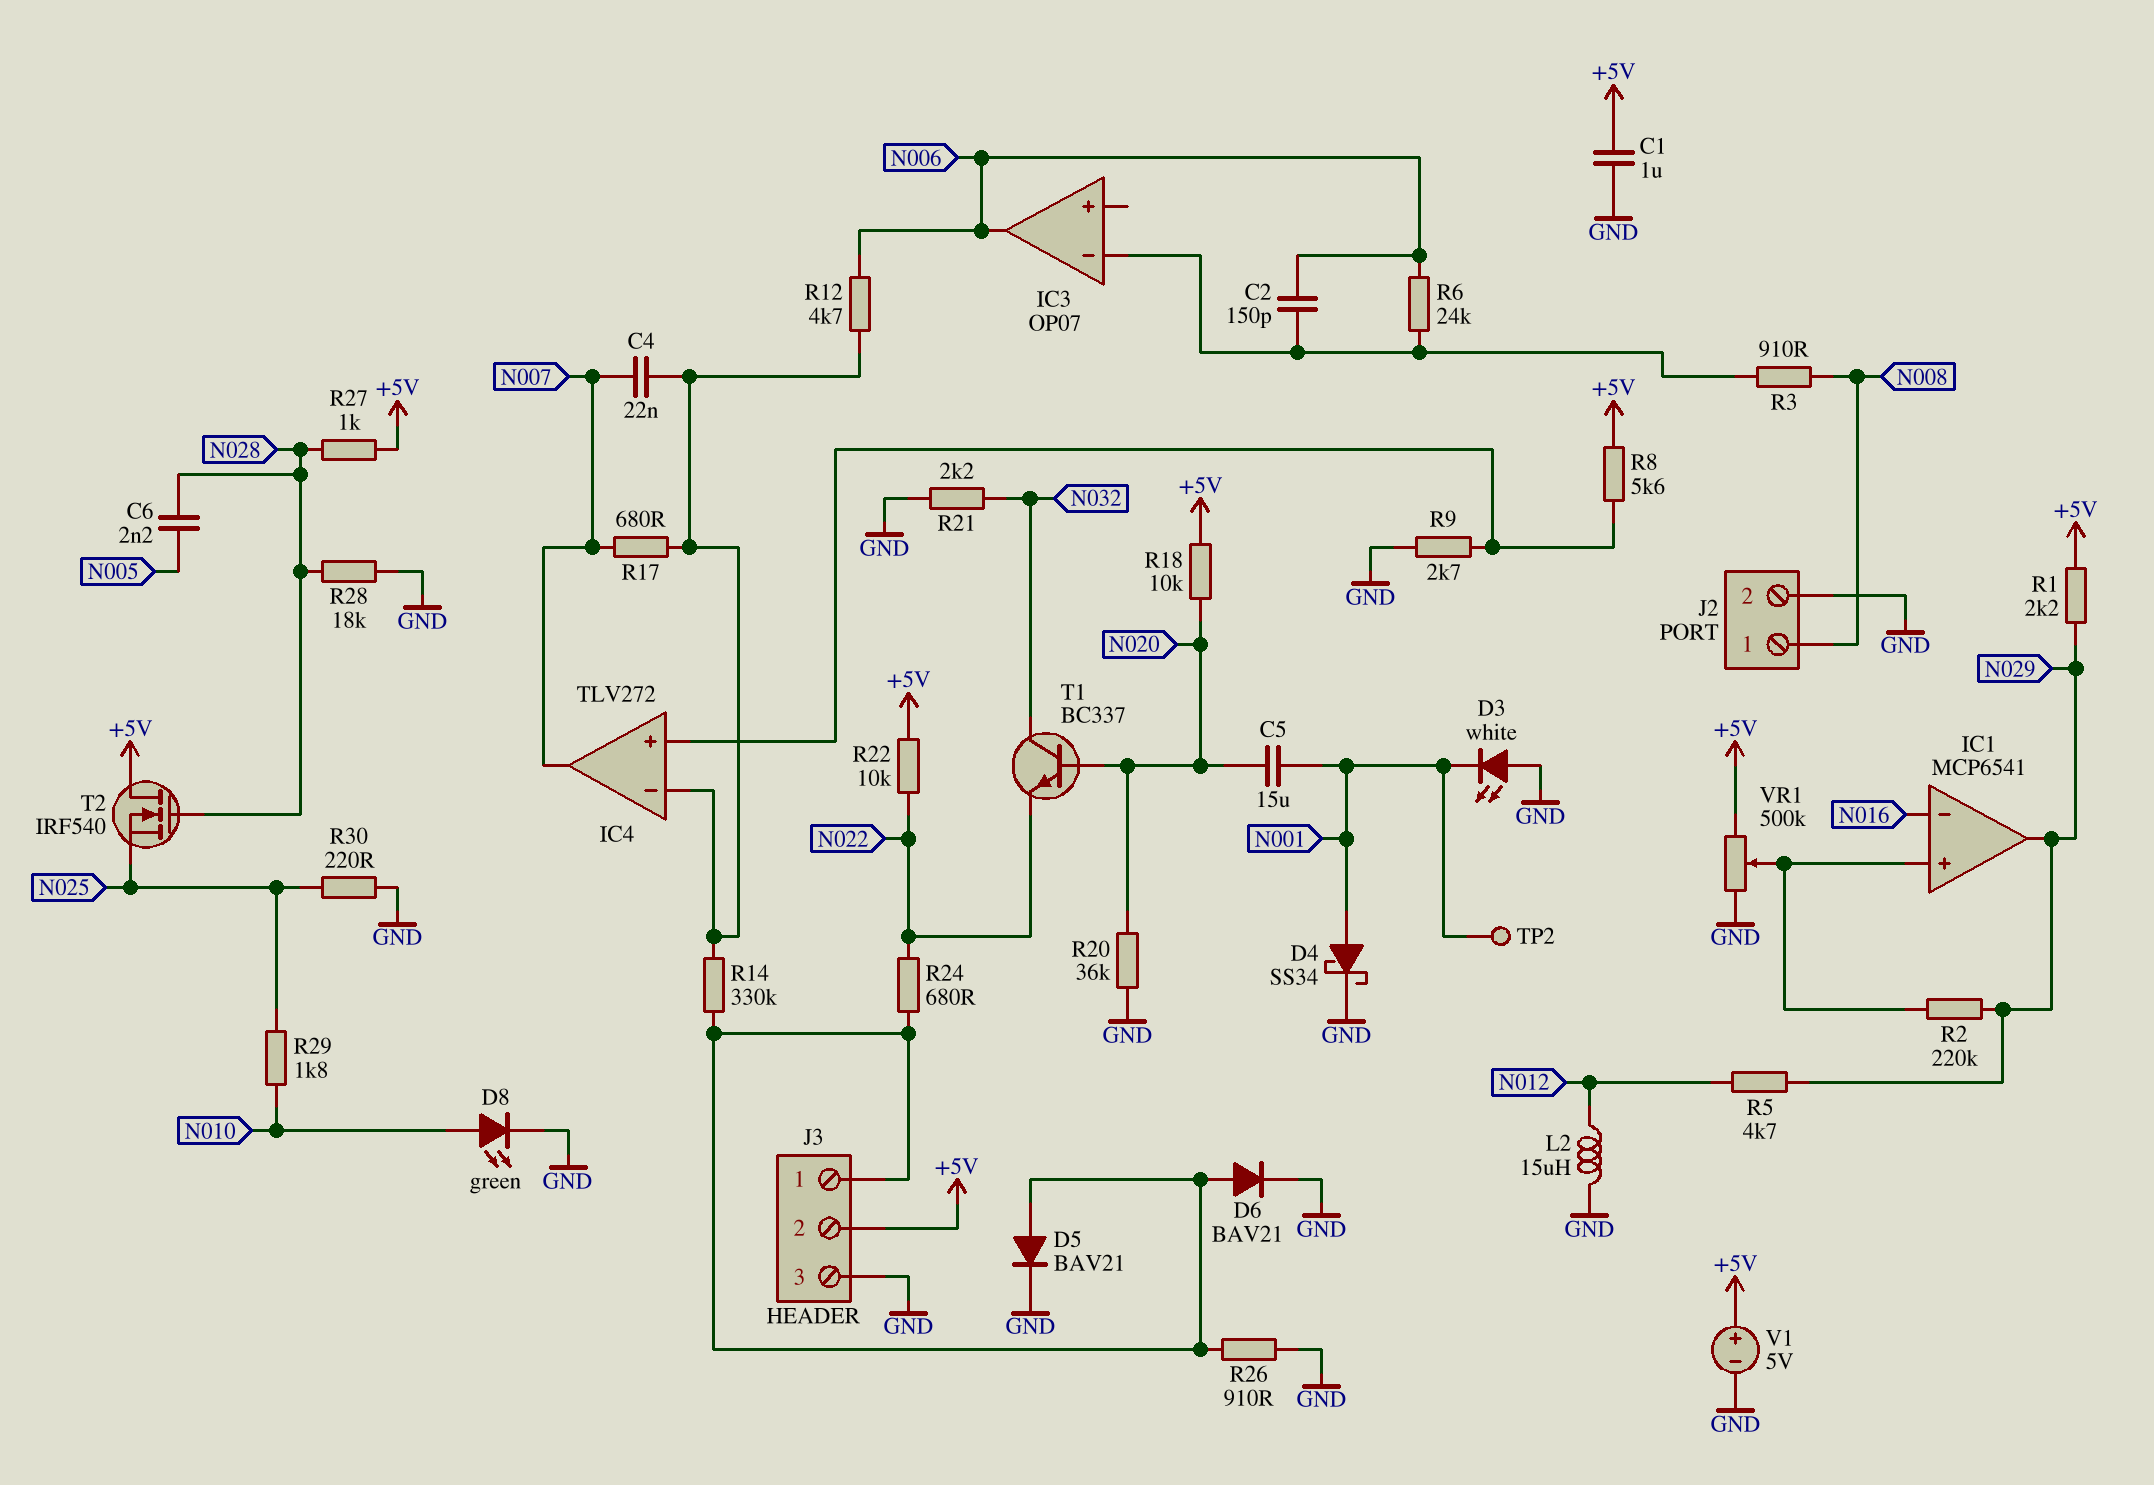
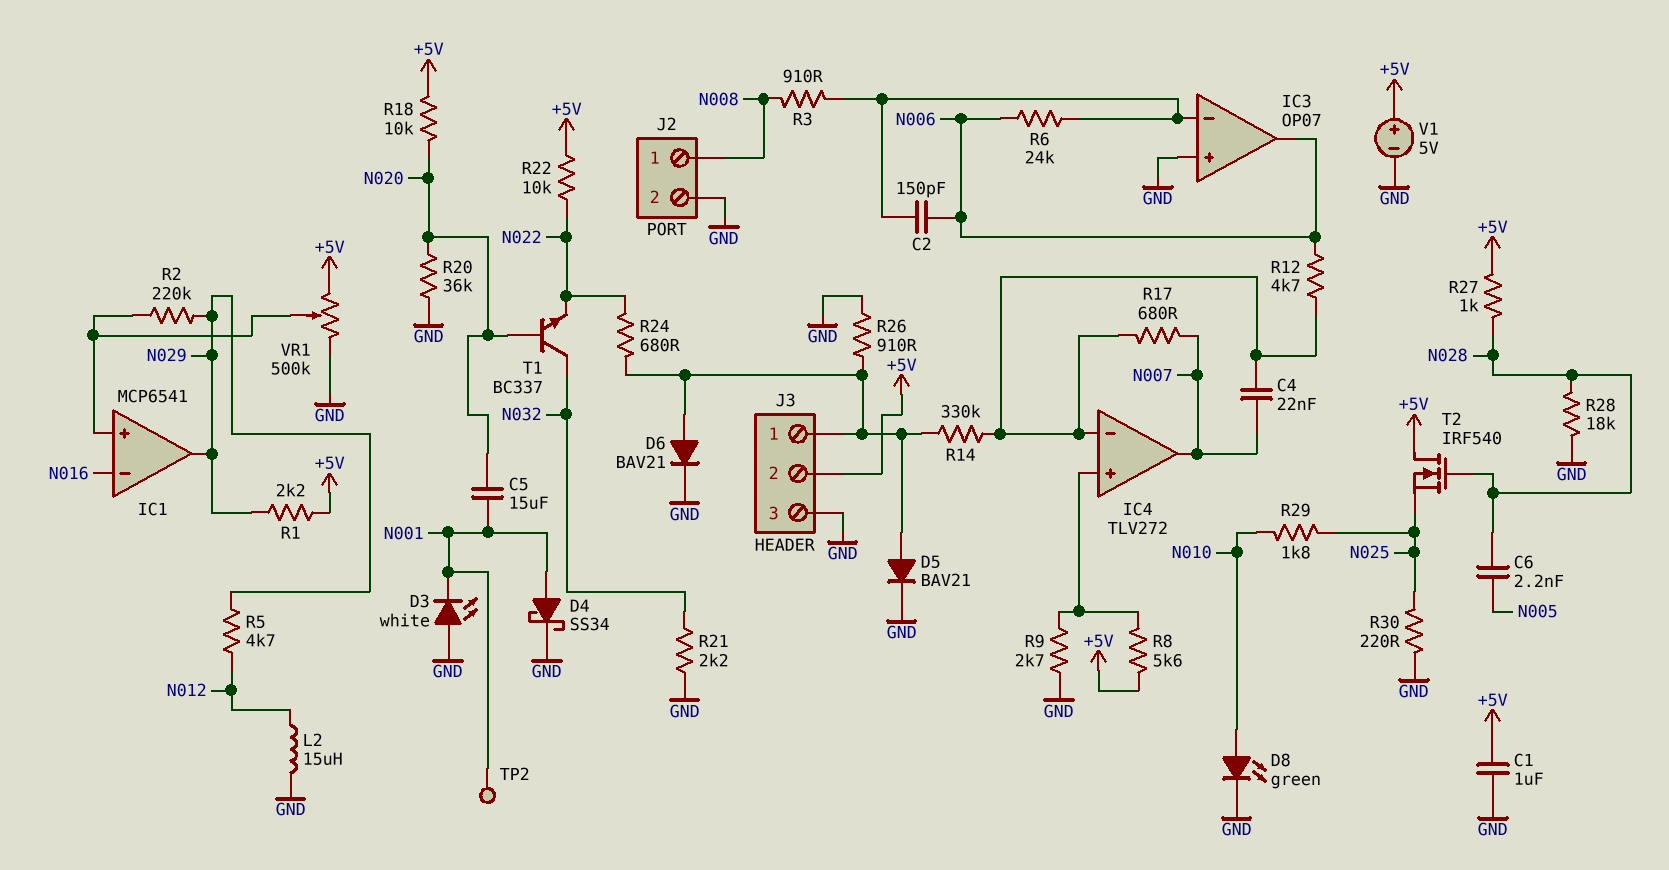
IC3 pin in+: none -> GND

